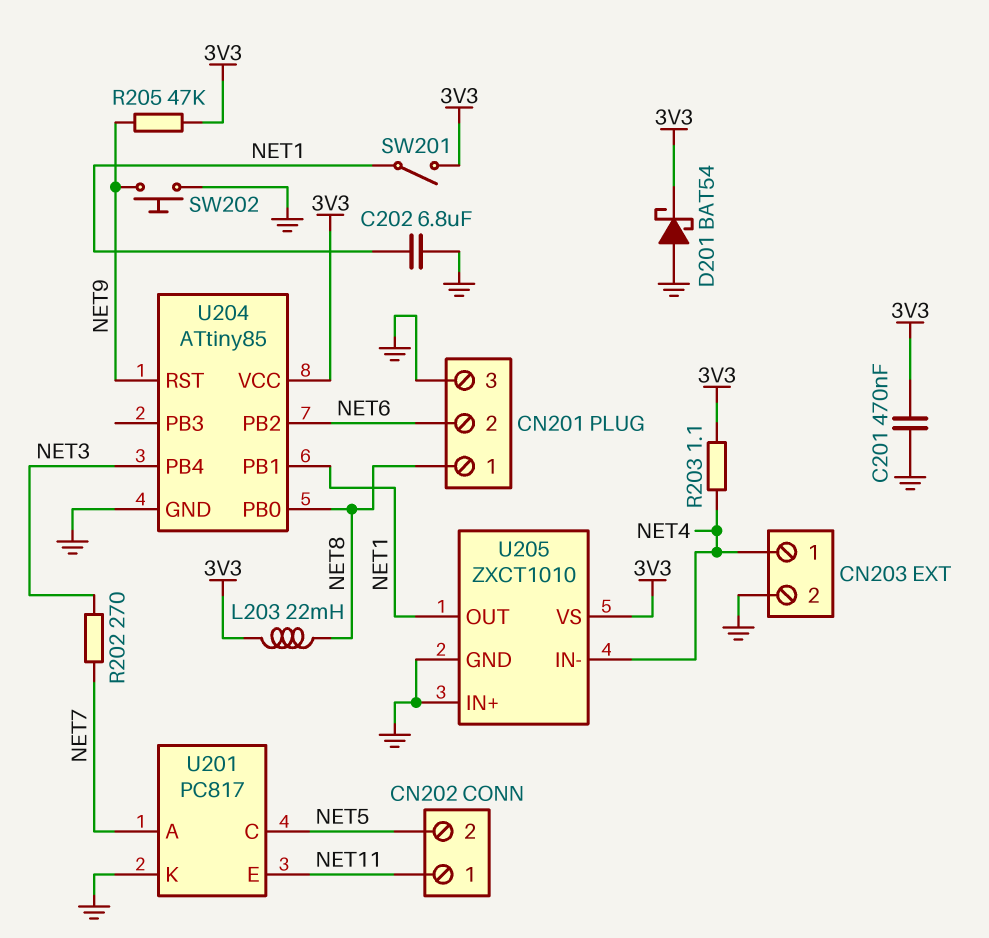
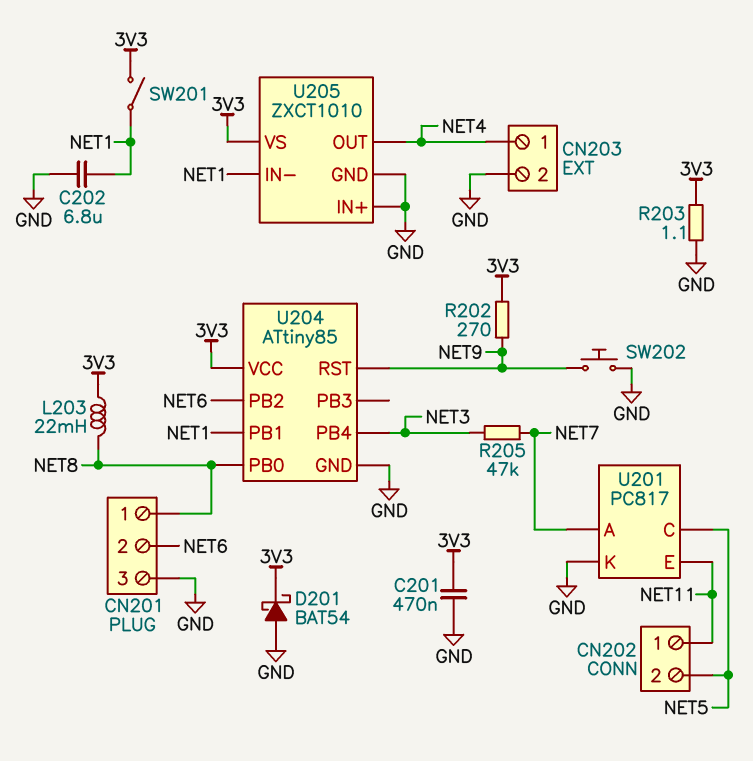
R202: 270 (NET3, NET7) -> 270 (3V3, NET9)
R203: 1.1 (3V3, NET4) -> 1.1 (3V3, GND)
R205: 47k (3V3, NET9) -> 47k (NET3, NET7)
U205 pin IN-: NET4 -> NET1
U205 pin OUT: NET1 -> NET4

